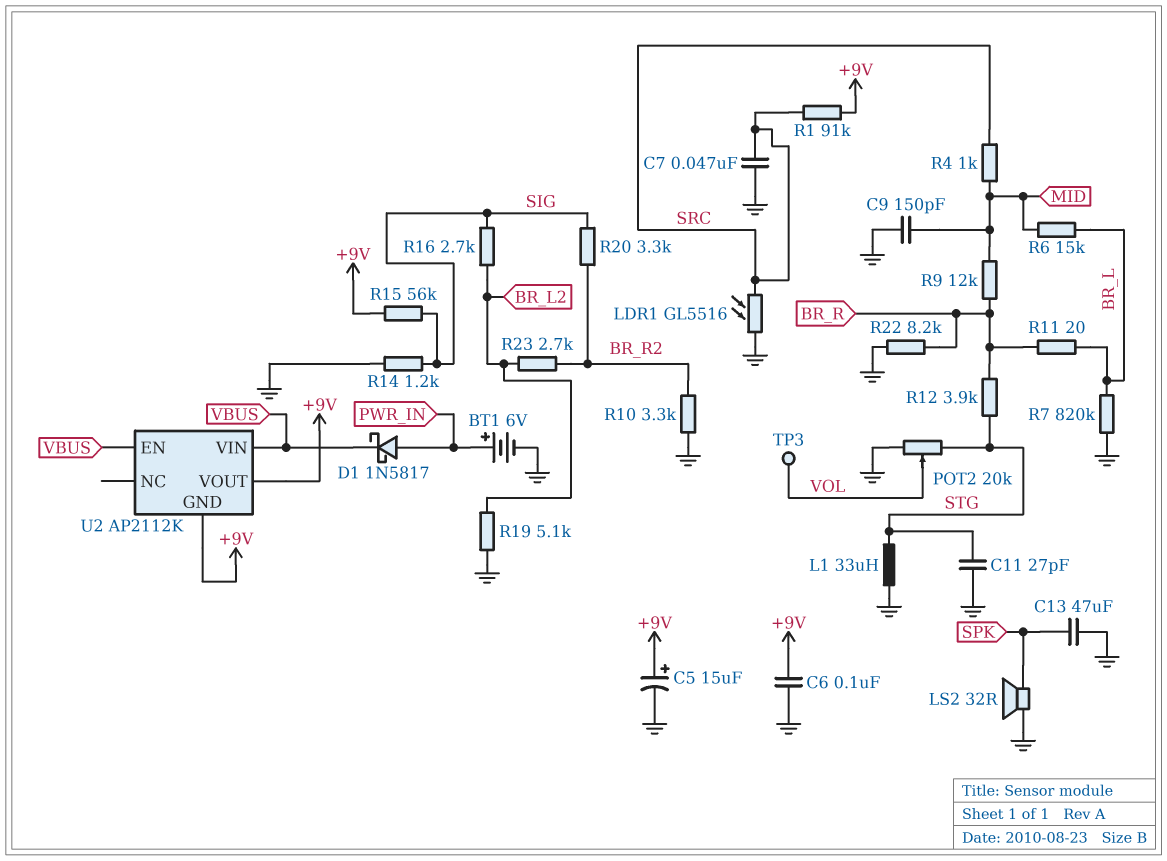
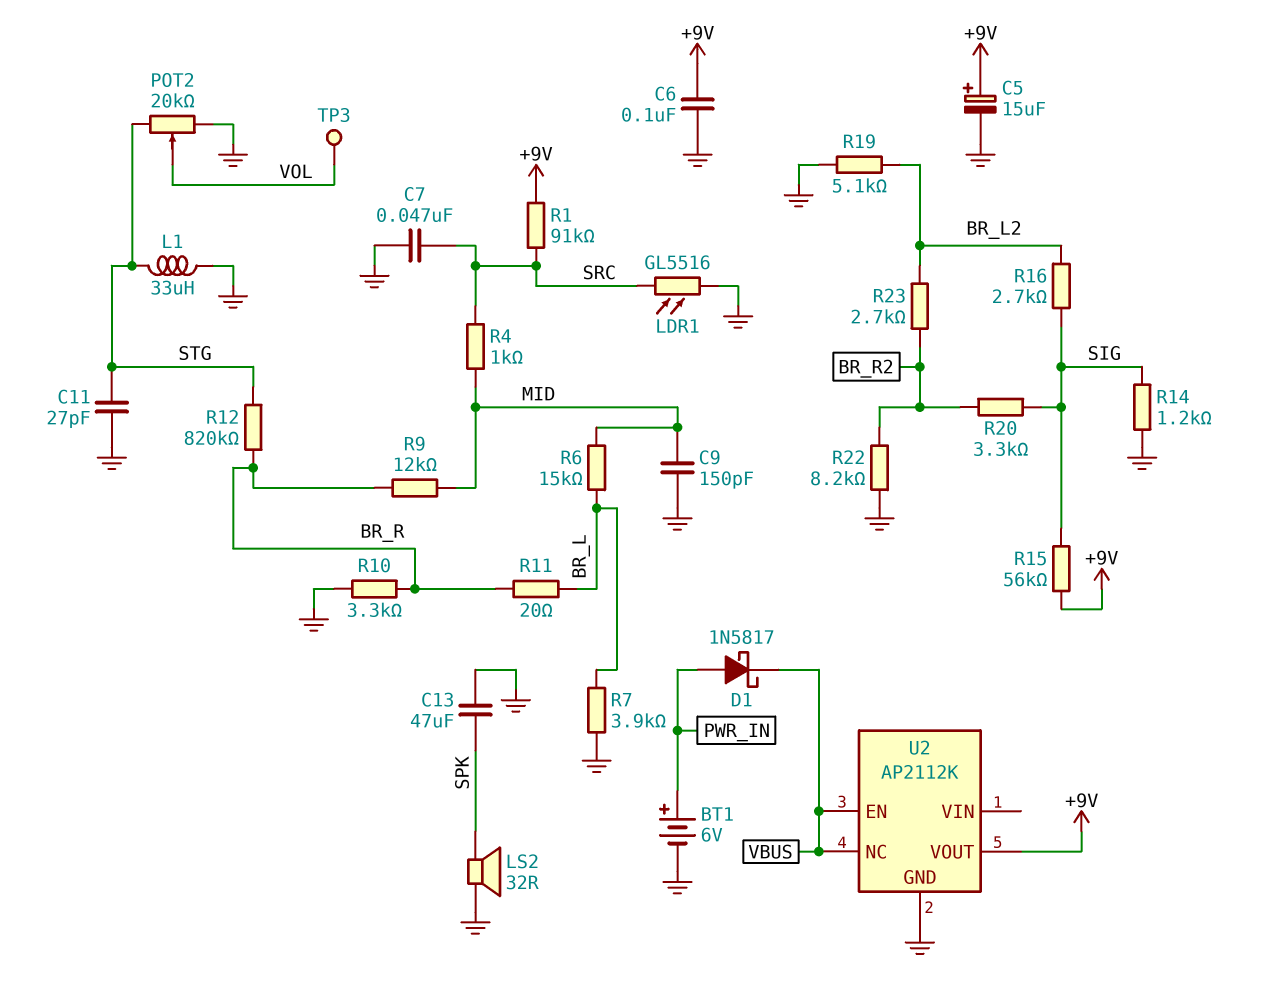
R7: 820k (BR_L, GND) -> 3.9k (BR_L, GND)
R10: 3.3k (BR_R2, GND) -> 3.3k (BR_R, GND)
R12: 3.9k (BR_R, STG) -> 820k (BR_R, STG)
R22: 8.2k (BR_R, GND) -> 8.2k (BR_R2, GND)
U2 pin GND: +9V -> GND
U2 pin NC: none -> VBUS
U2 pin VIN: VBUS -> none

